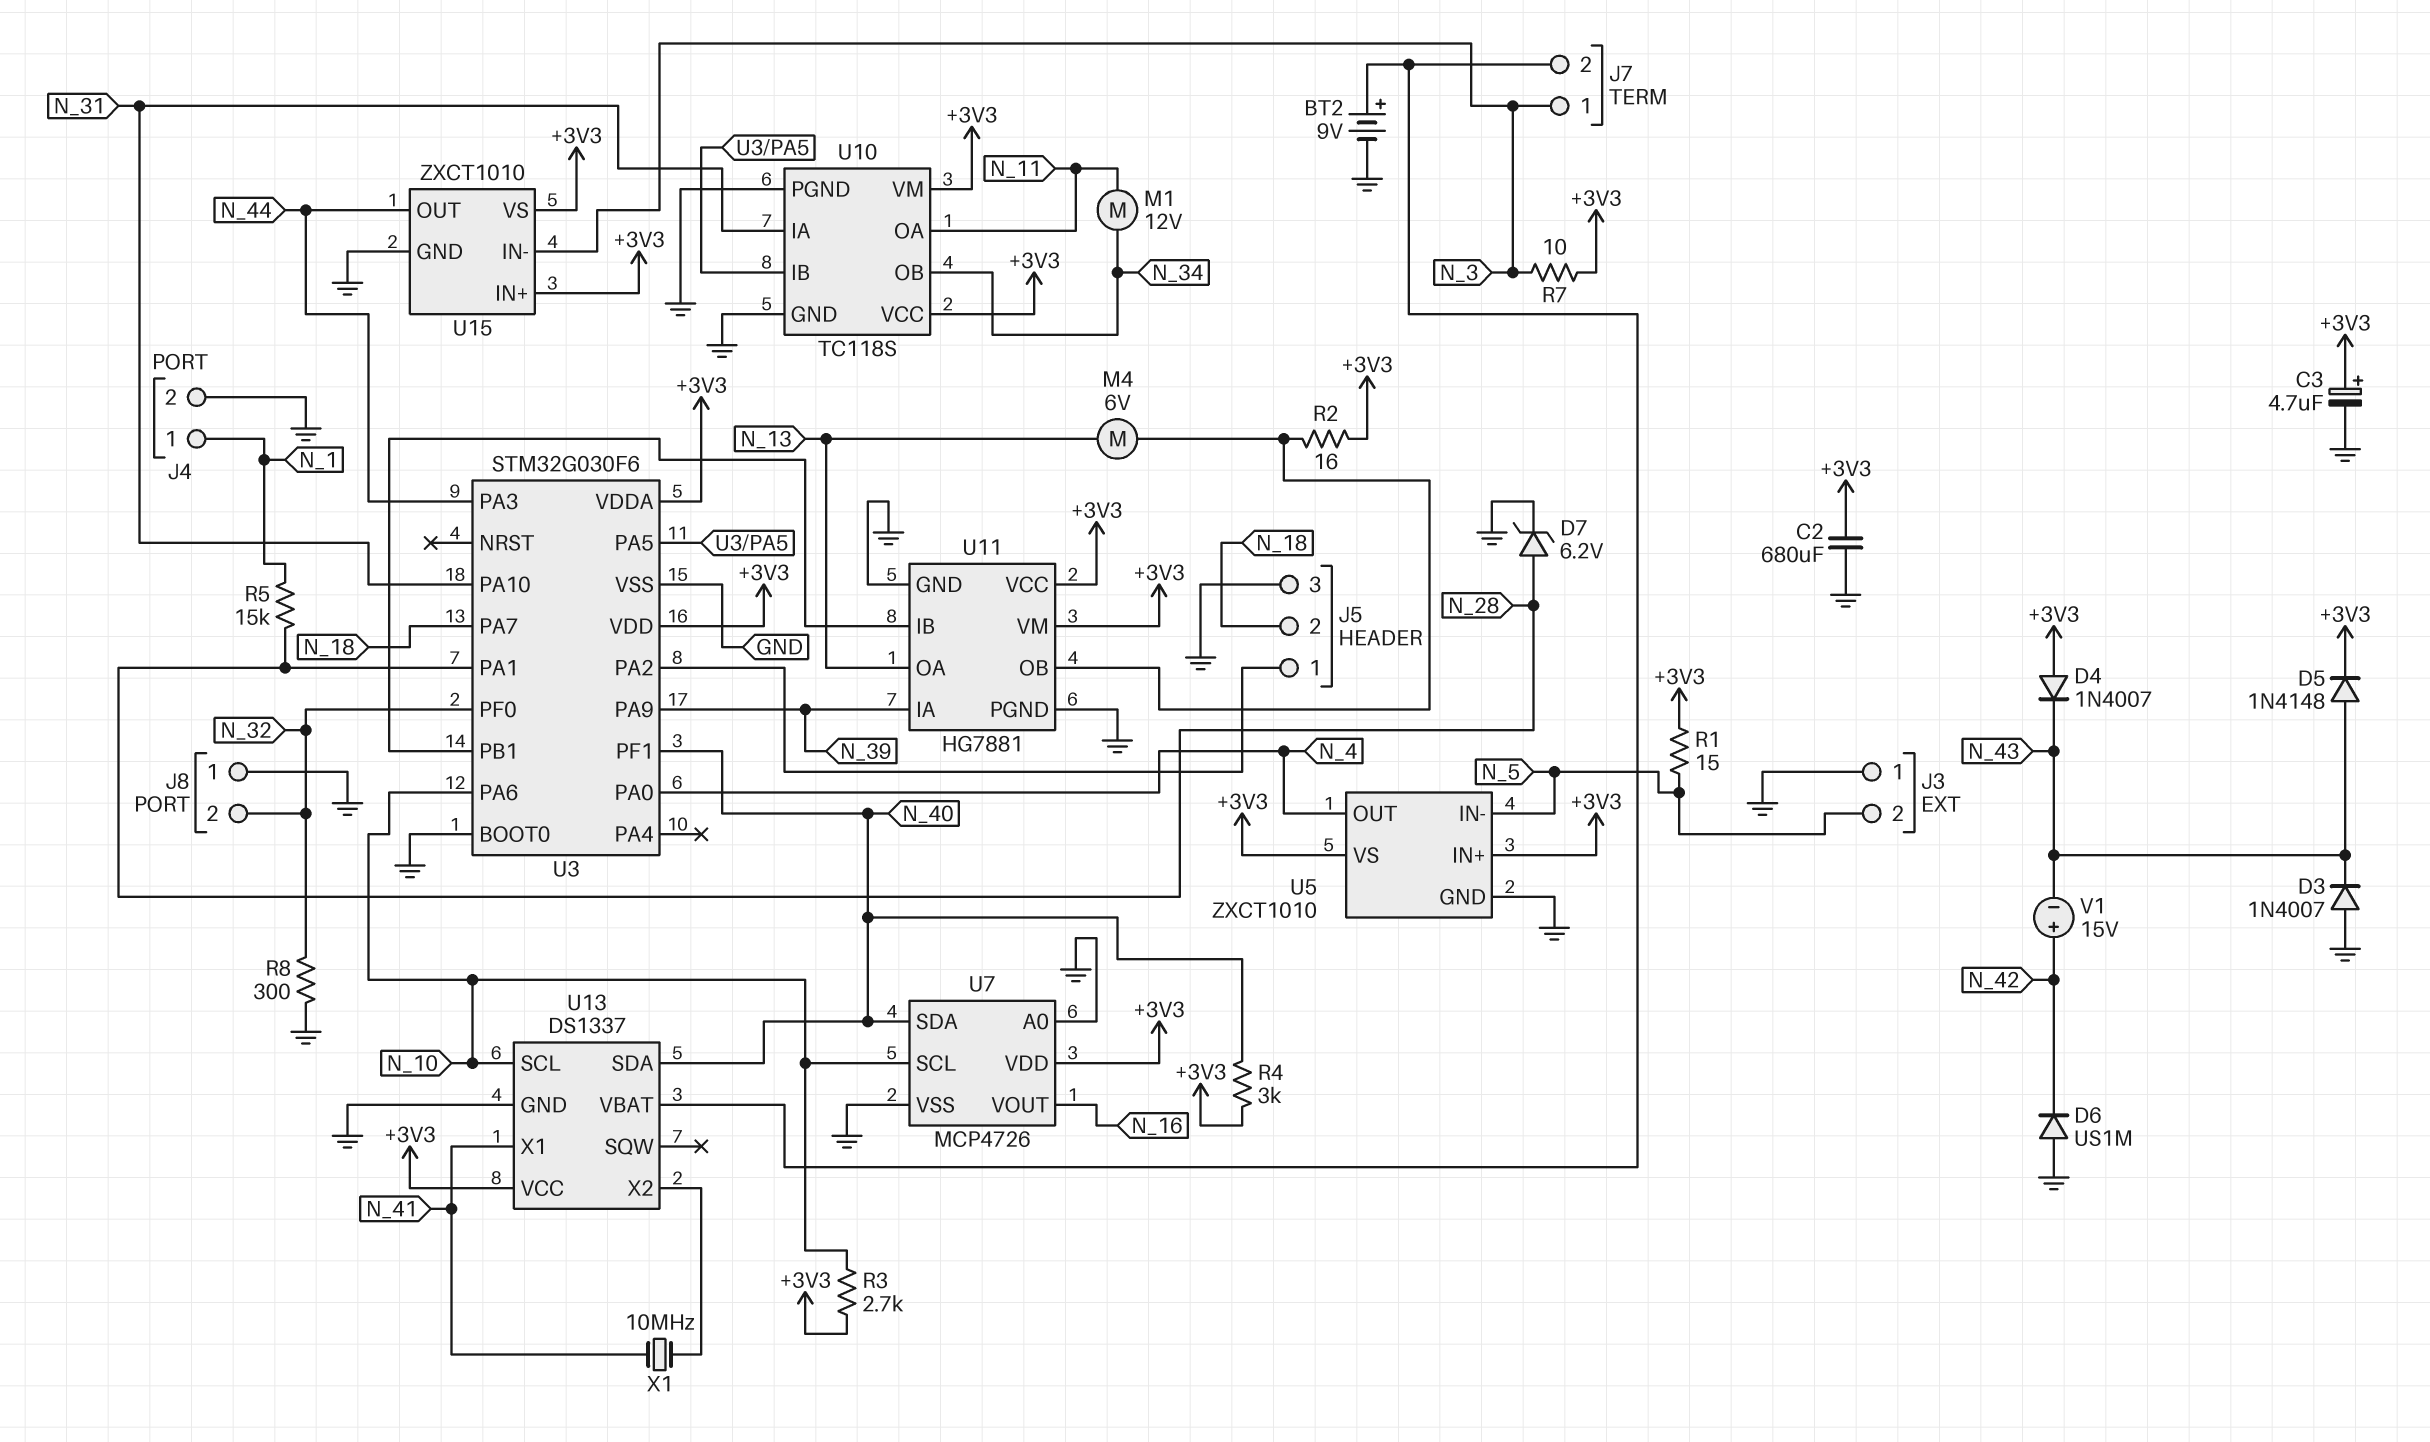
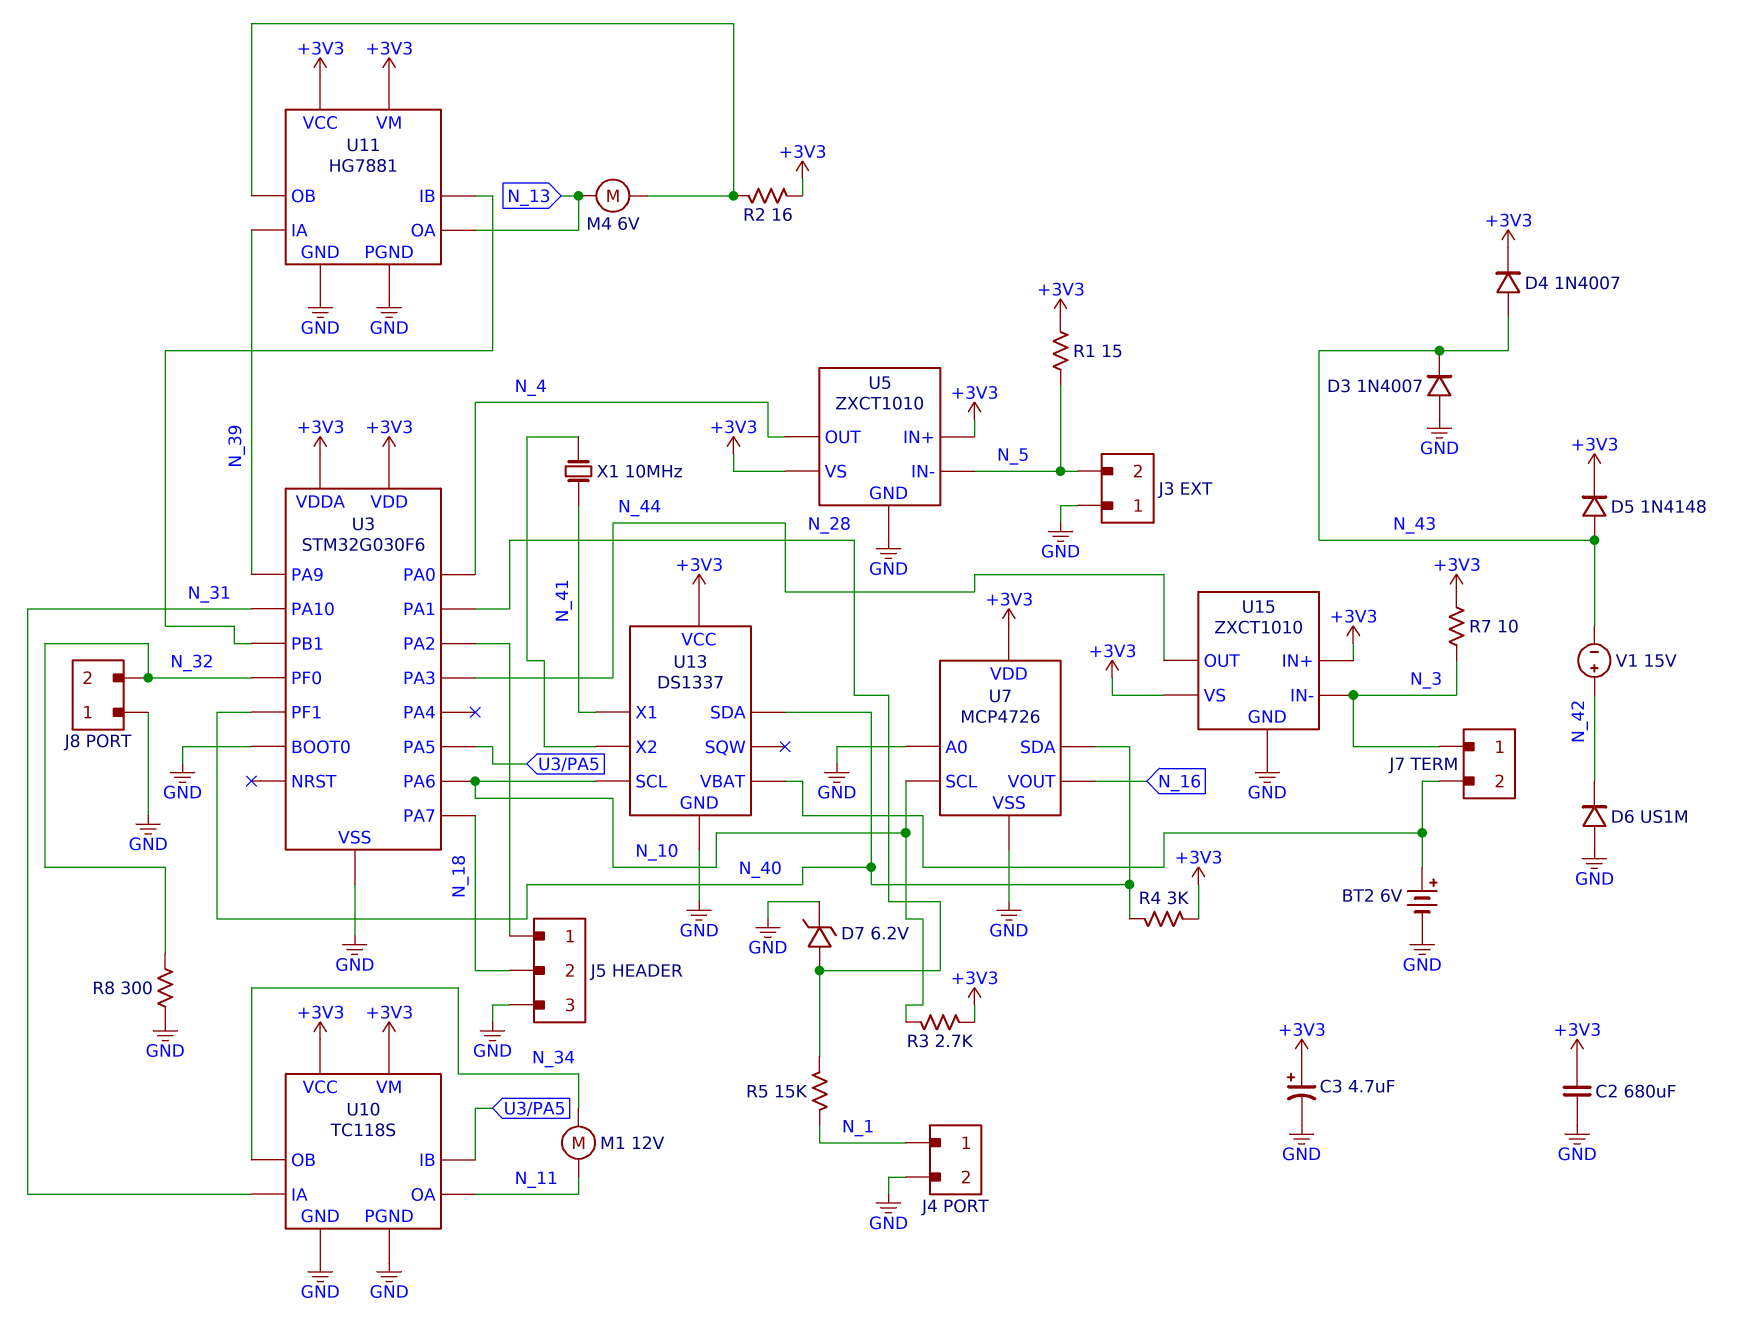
BT2: 9V (plus J7/2, minus GND) -> 6V (plus J7/2, minus GND)
D4: diode 1N4007 (A +3V3, K N_43) -> diode 1N4007 (A N_43, K +3V3)

